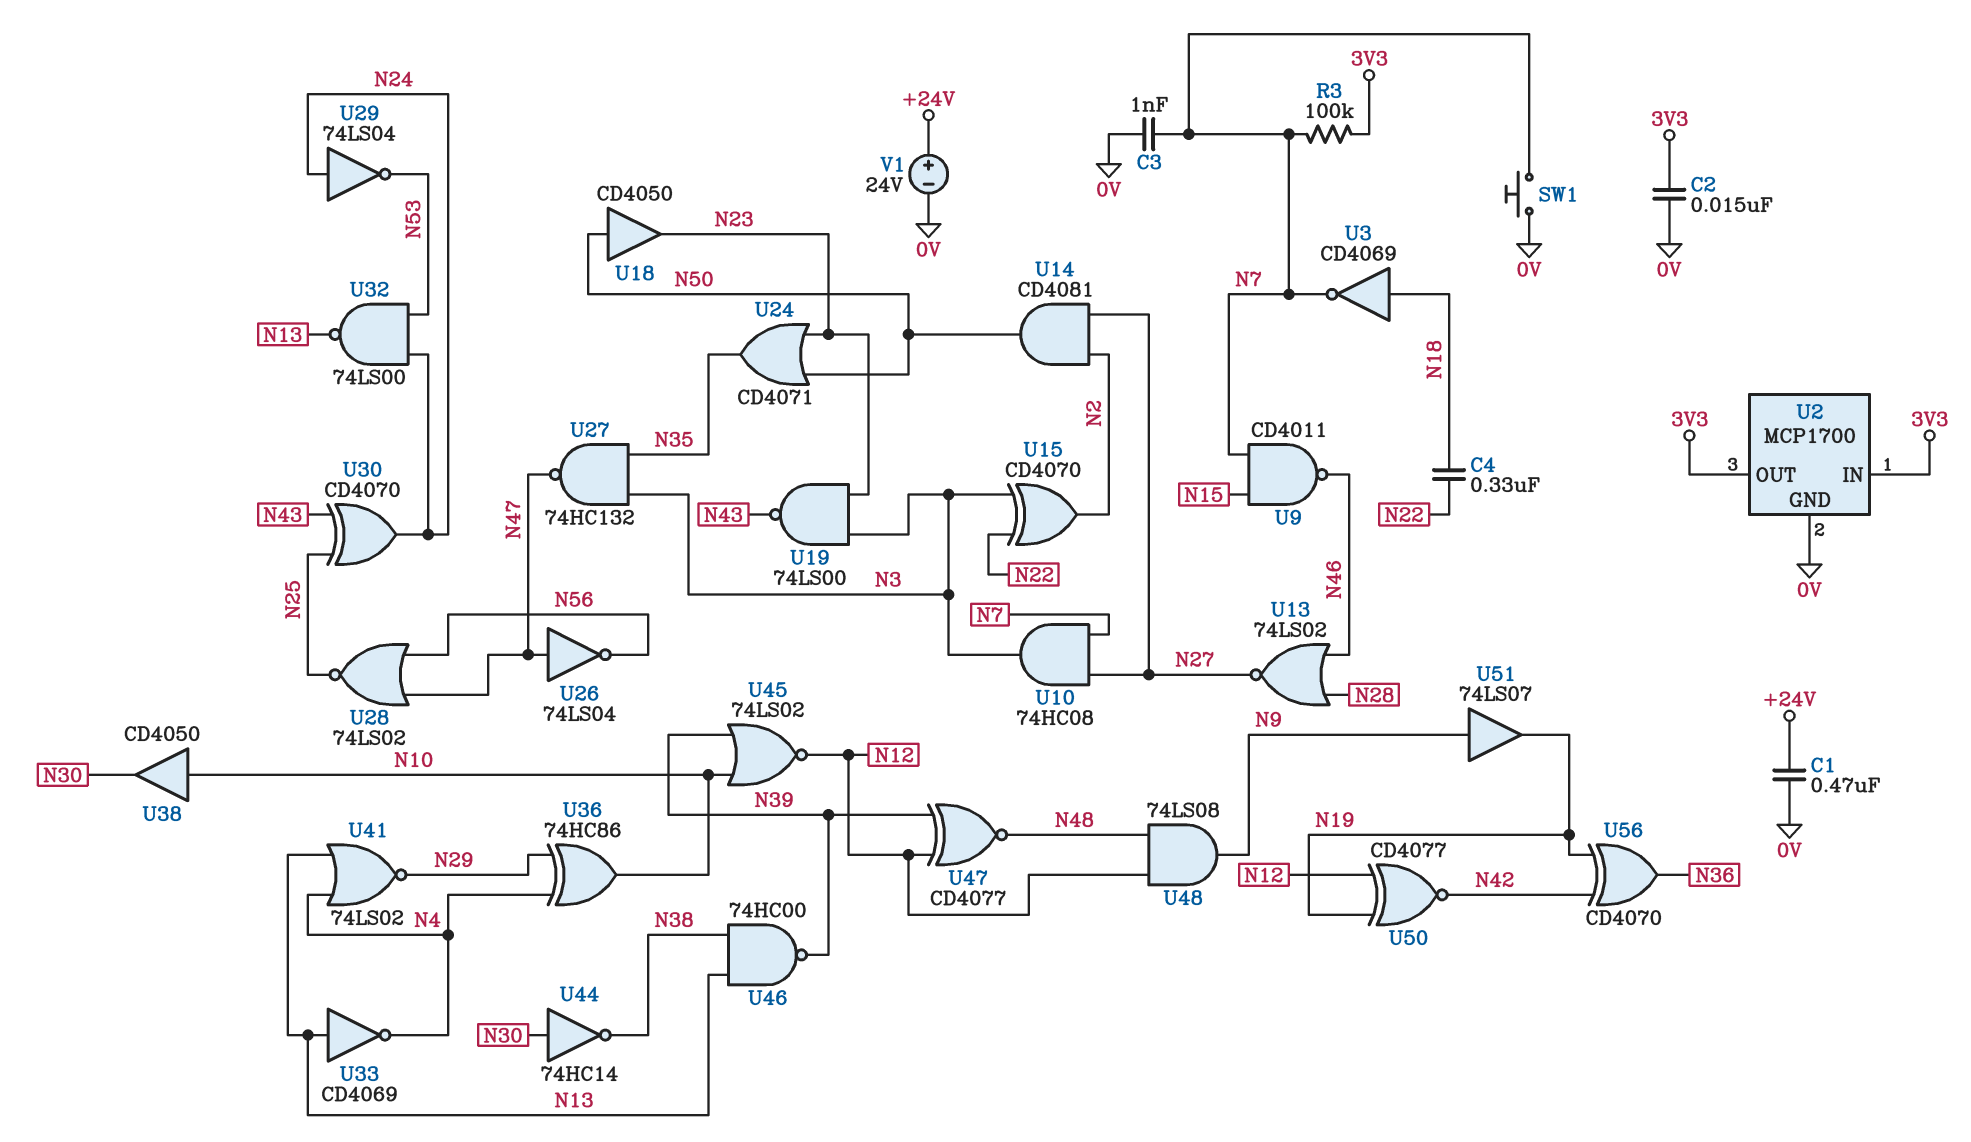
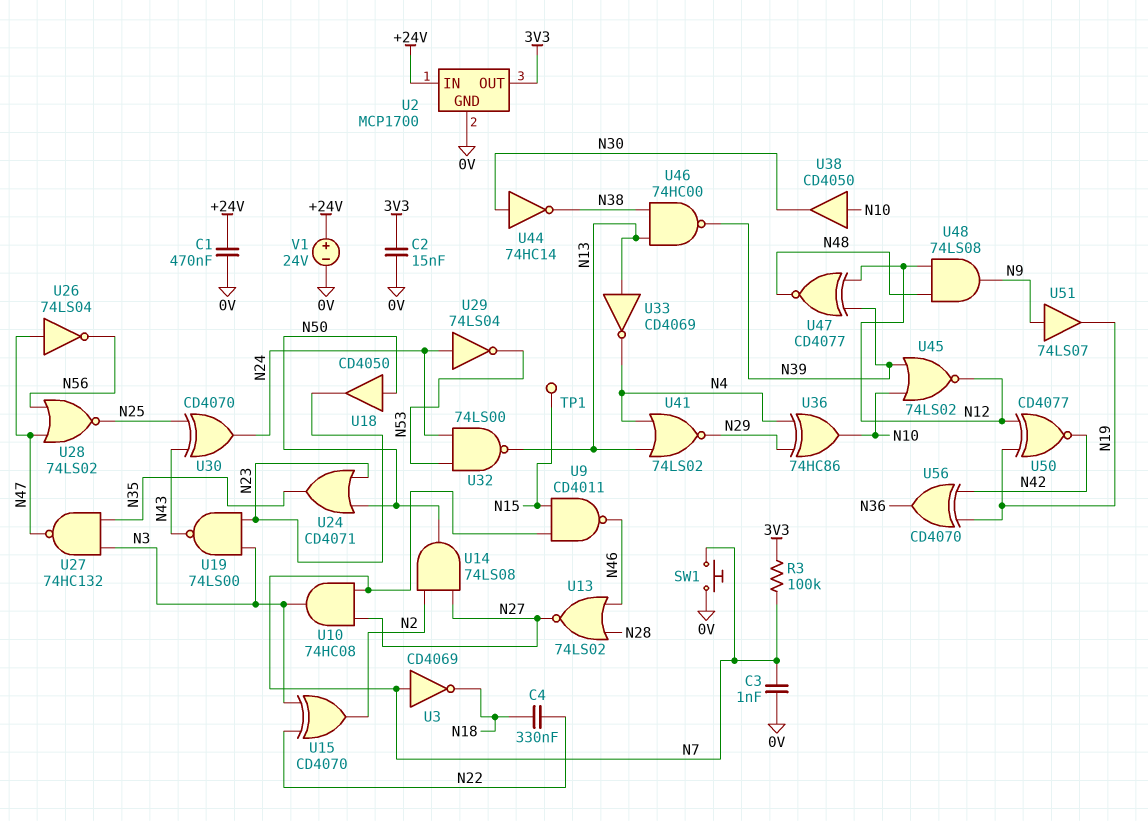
TP1: none -> test point (N15)
U2 pin IN: 3V3 -> +24V
U3: NOT CD4069 (in N18, out N7) -> NOT CD4069 (in N7, out N18)
U14: AND CD4081 (in N2, in N27, out N50) -> AND 74LS08 (in N2, in N27, out N50)

